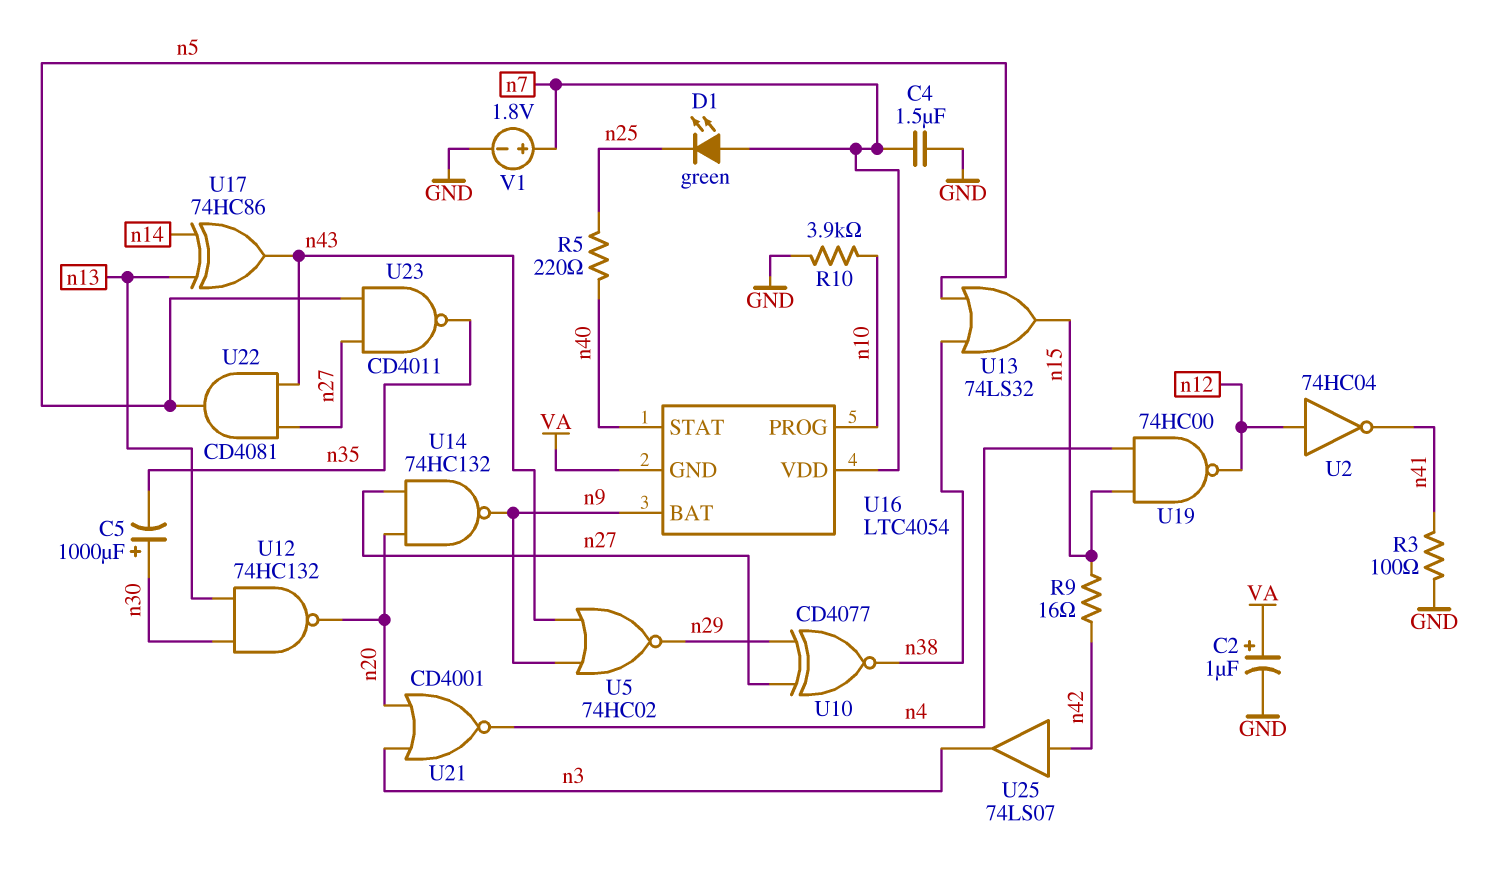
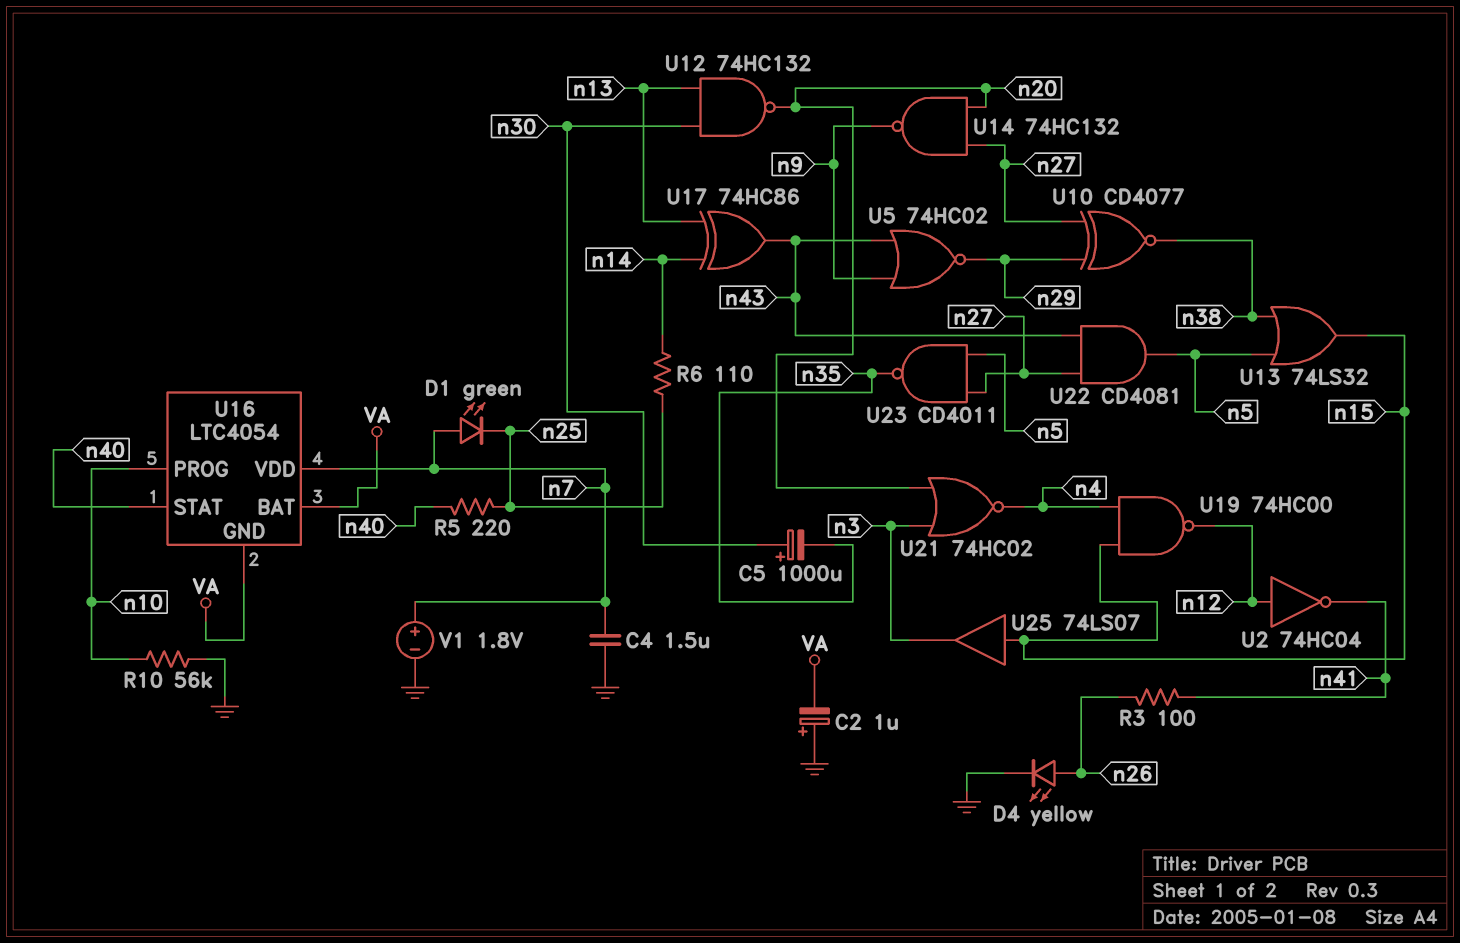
C2: 1uF (plus VA, minus GND) -> 1uF (plus GND, minus VA)
D4: none -> LED yellow (A n26, K GND)
R3: 100 (GND, n41) -> 100 (n26, n41)
R6: none -> 110 (n14, n25)
R9: 16 (n15, n42) -> none
R10: 3.9k (GND, n10) -> 56k (GND, n10)
U16 pin BAT: n9 -> VA
U21: NOR CD4001 (in n3, in n20, out n4) -> NOR 74HC02 (in n3, in n20, out n4)
U25: buffer 74LS07 (in n42, out n3) -> buffer 74LS07 (in n15, out n3)

